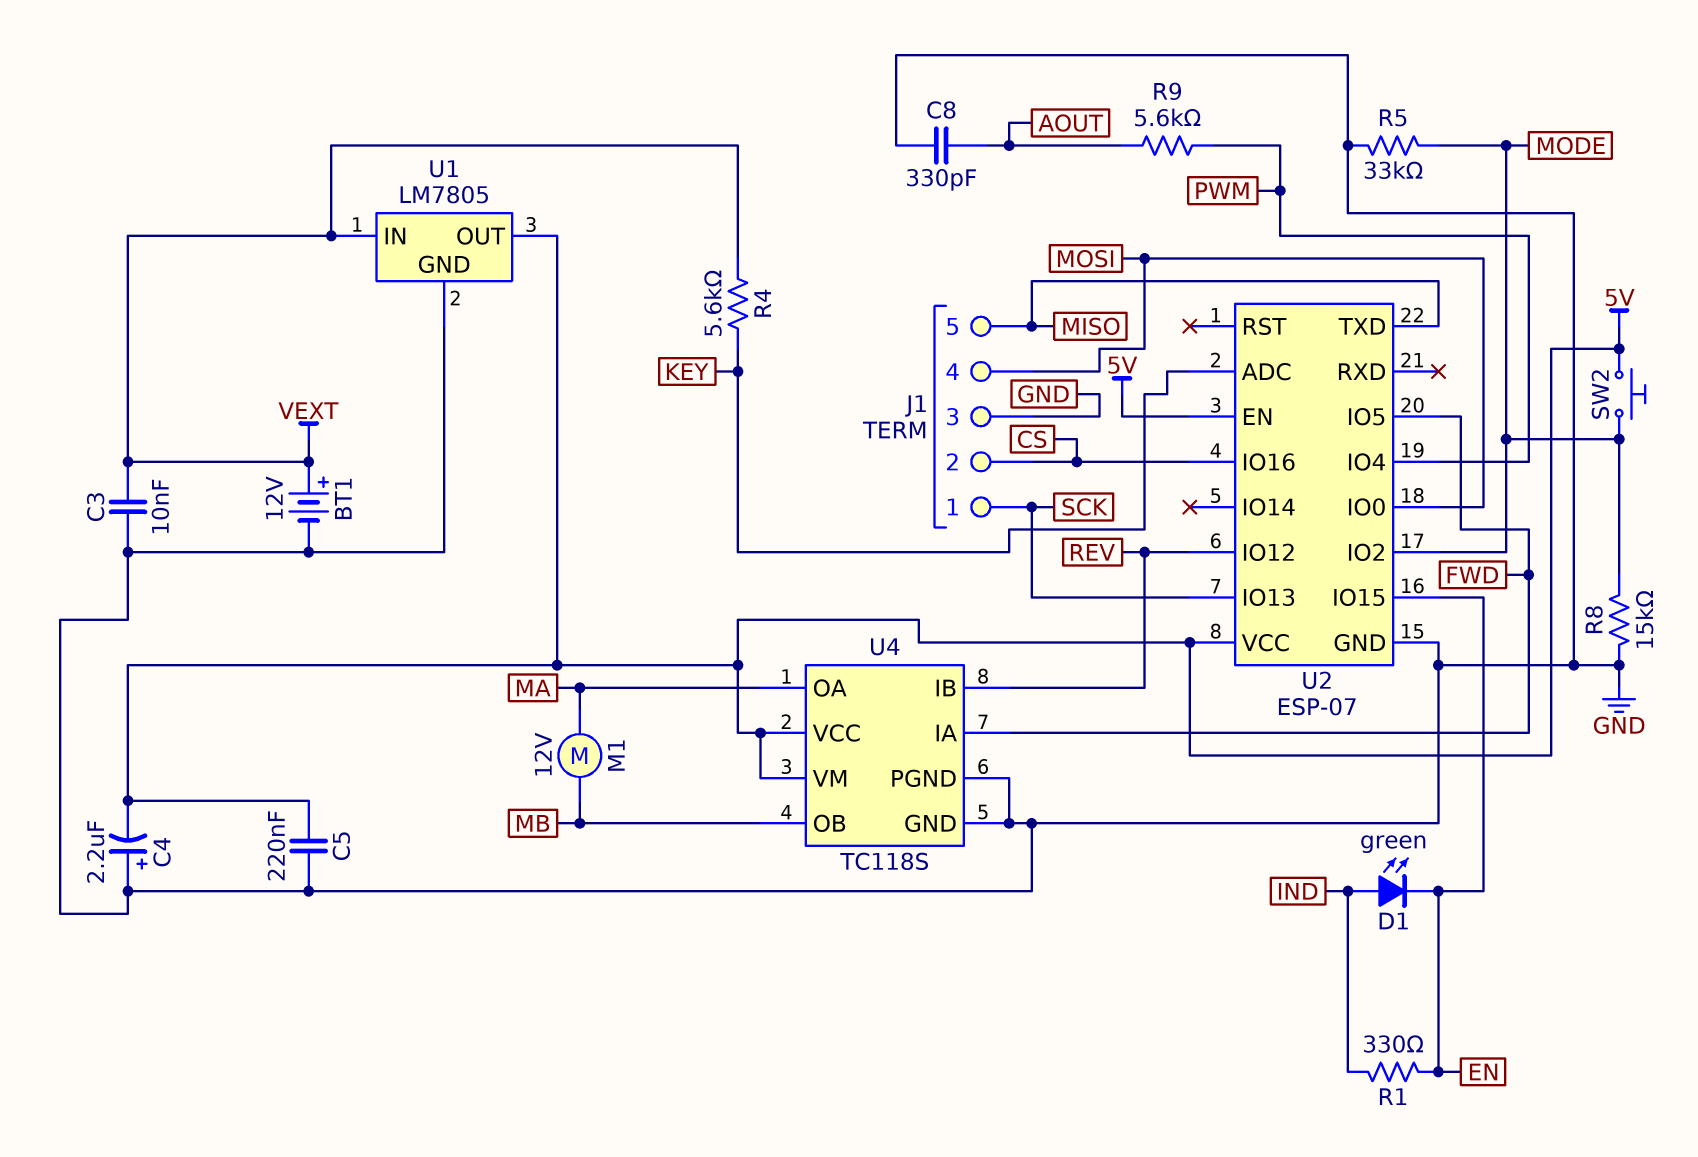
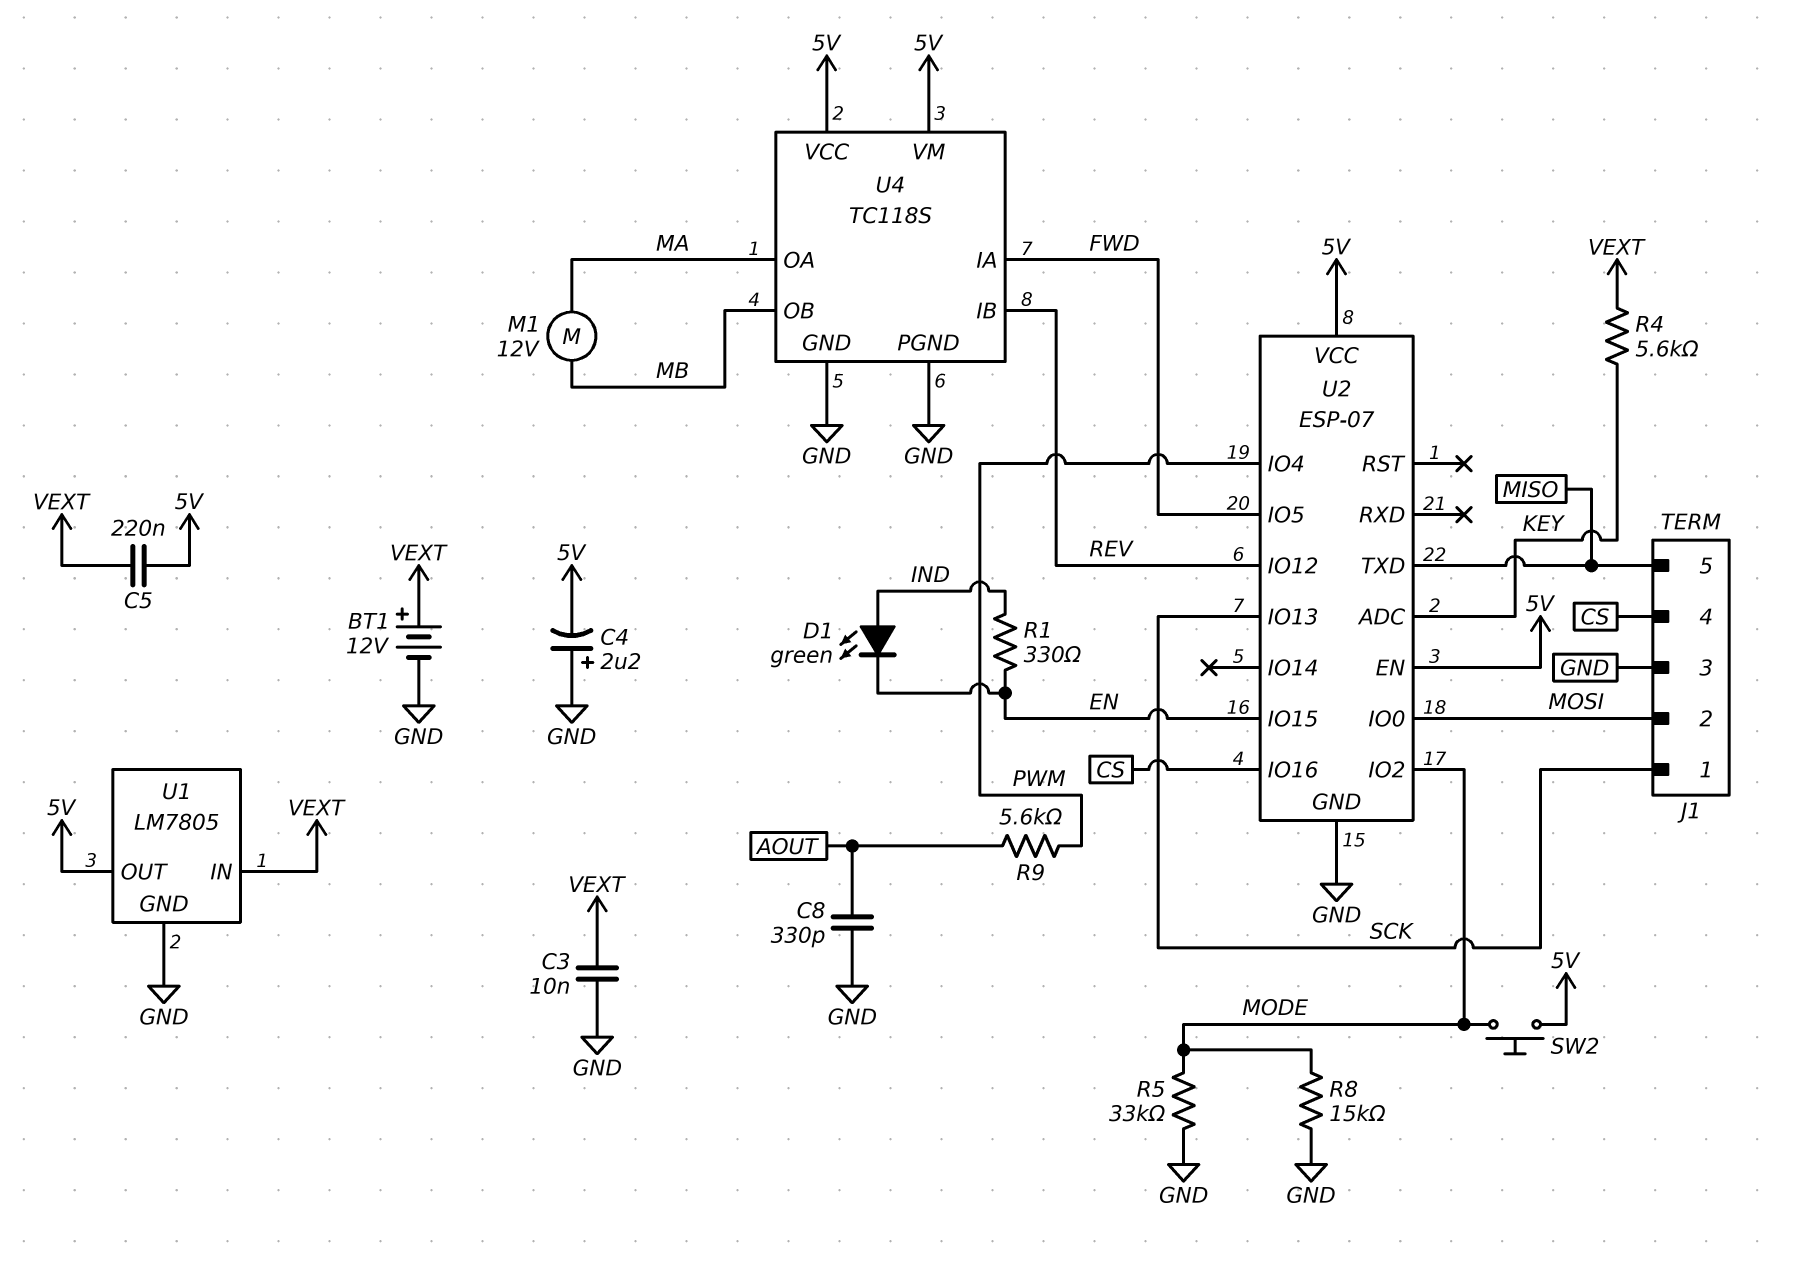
C5: 220nF (5V, GND) -> 220nF (5V, VEXT)
J1 pin 2: CS -> MOSI
J1 pin 4: MOSI -> CS

